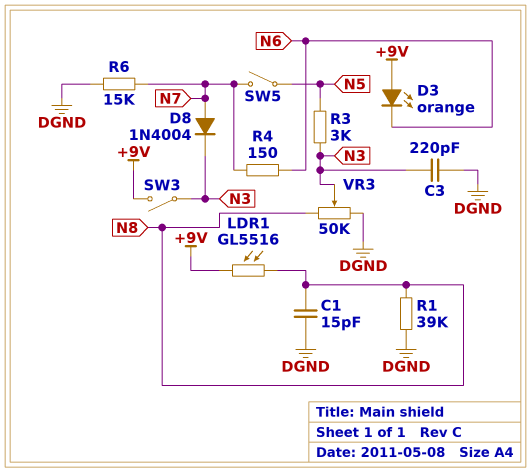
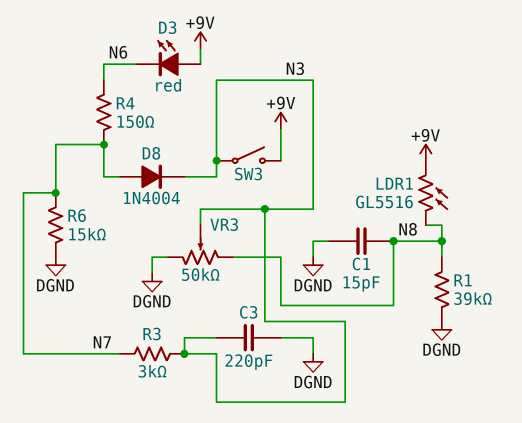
D3: LED orange (A +9V, K N6) -> LED red (A +9V, K N6)
R3: 3k (N3, N5) -> 3k (N3, N7)
SW5: switch (N5, N7) -> none

